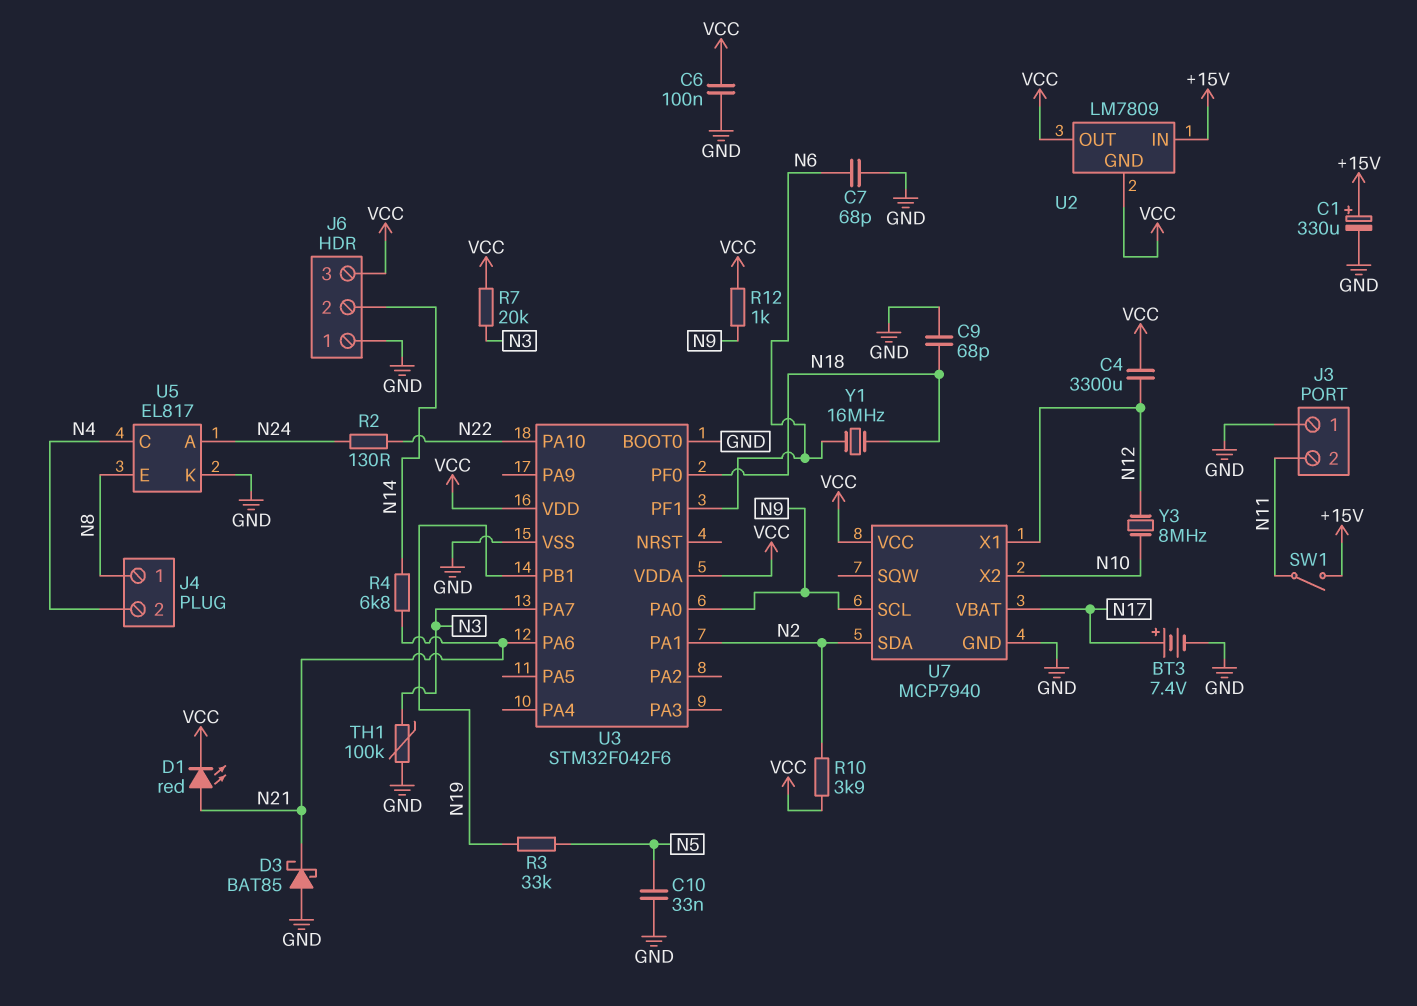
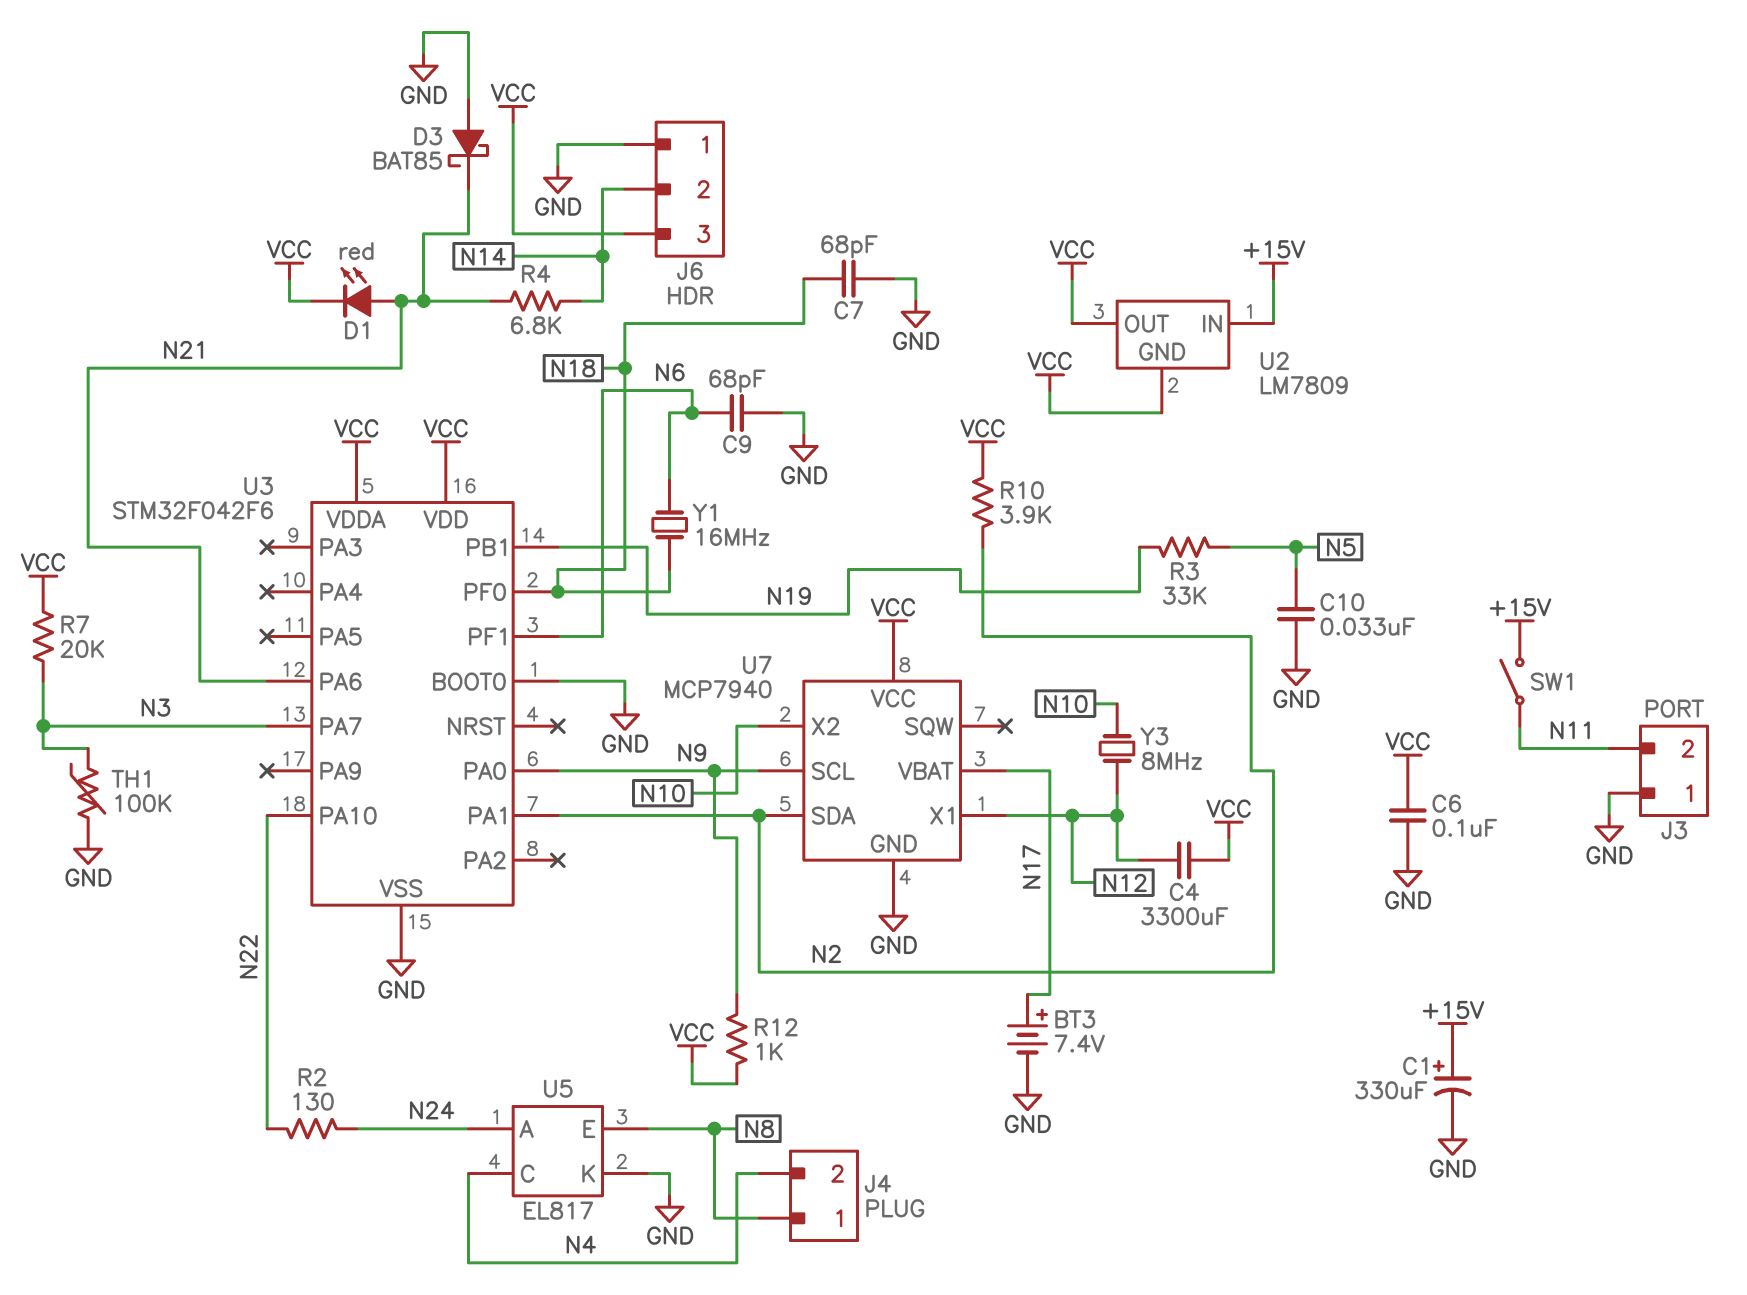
C7: 68pF (GND, N6) -> 68pF (GND, N18)
C9: 68pF (GND, N18) -> 68pF (GND, N6)

